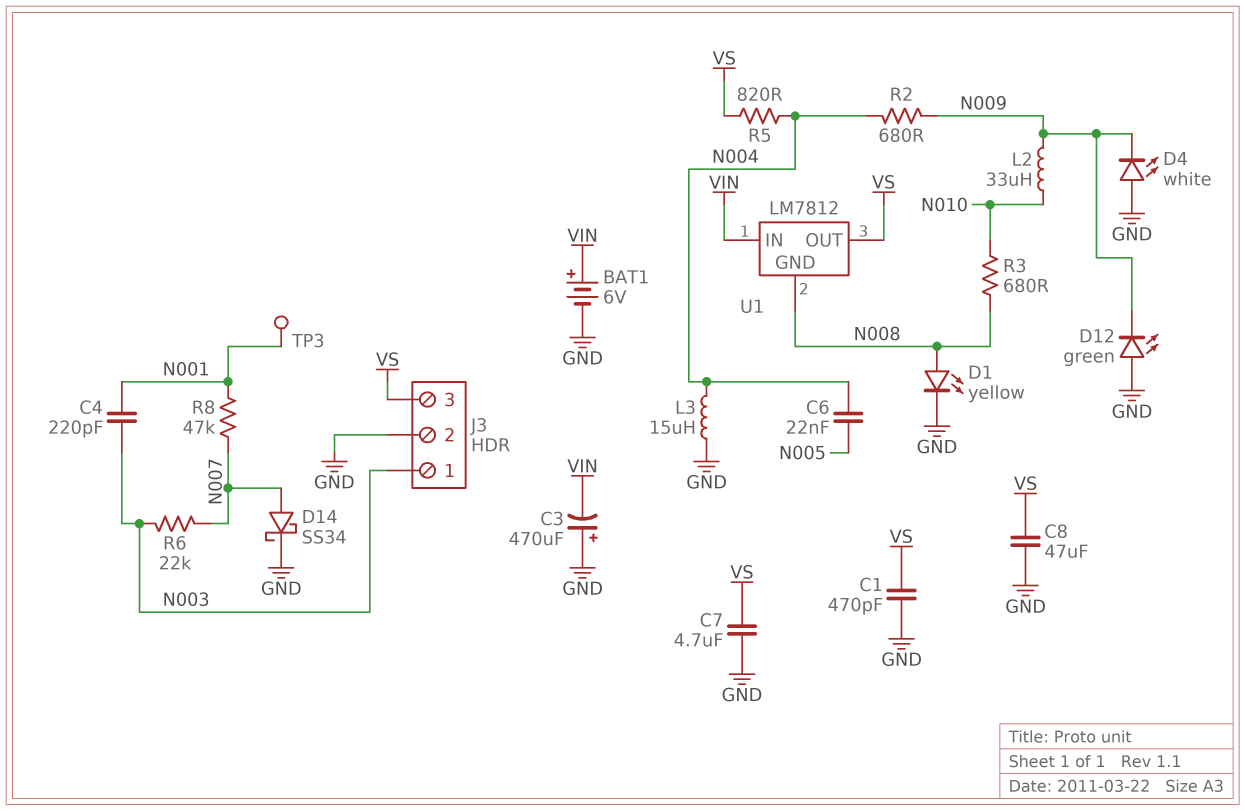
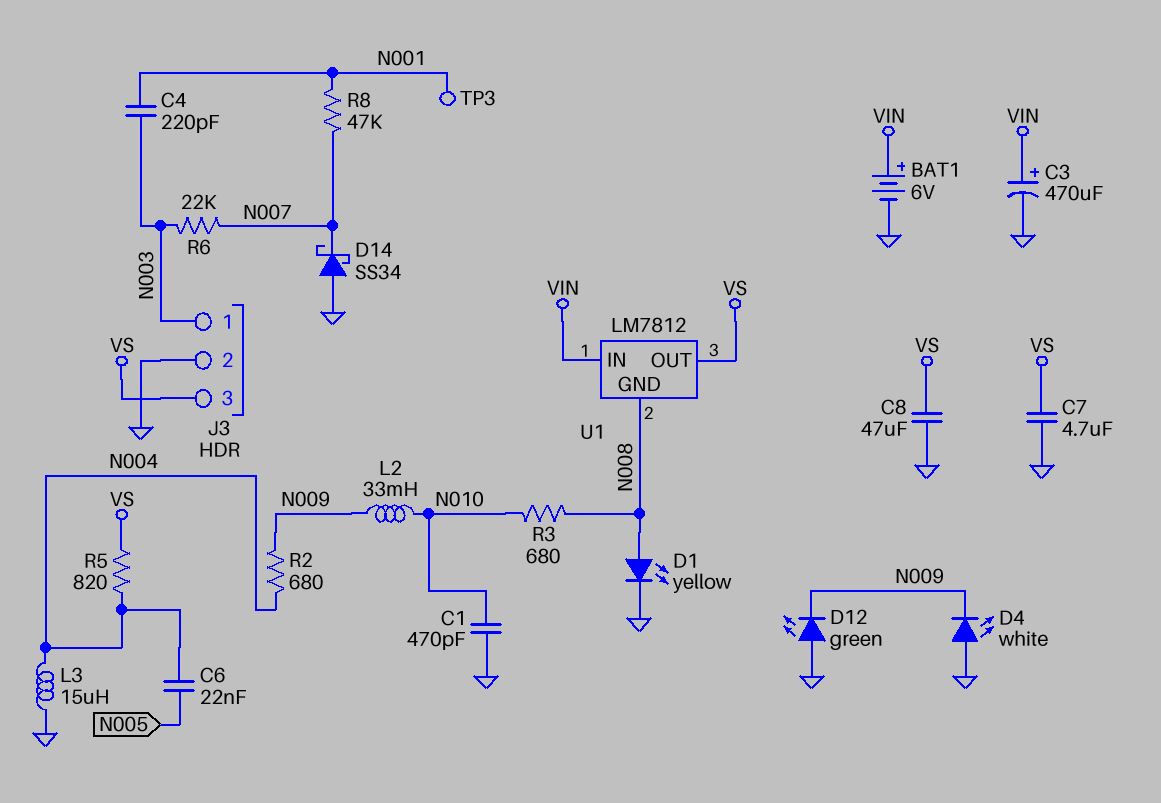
C1: 470pF (GND, VS) -> 470pF (GND, N010)
C3: 470uF (plus GND, minus VIN) -> 470uF (plus VIN, minus GND)
D14: schottky SS34 (A N007, K GND) -> schottky SS34 (A GND, K N007)
L2: 33uH (N009, N010) -> 33mH (N009, N010)

